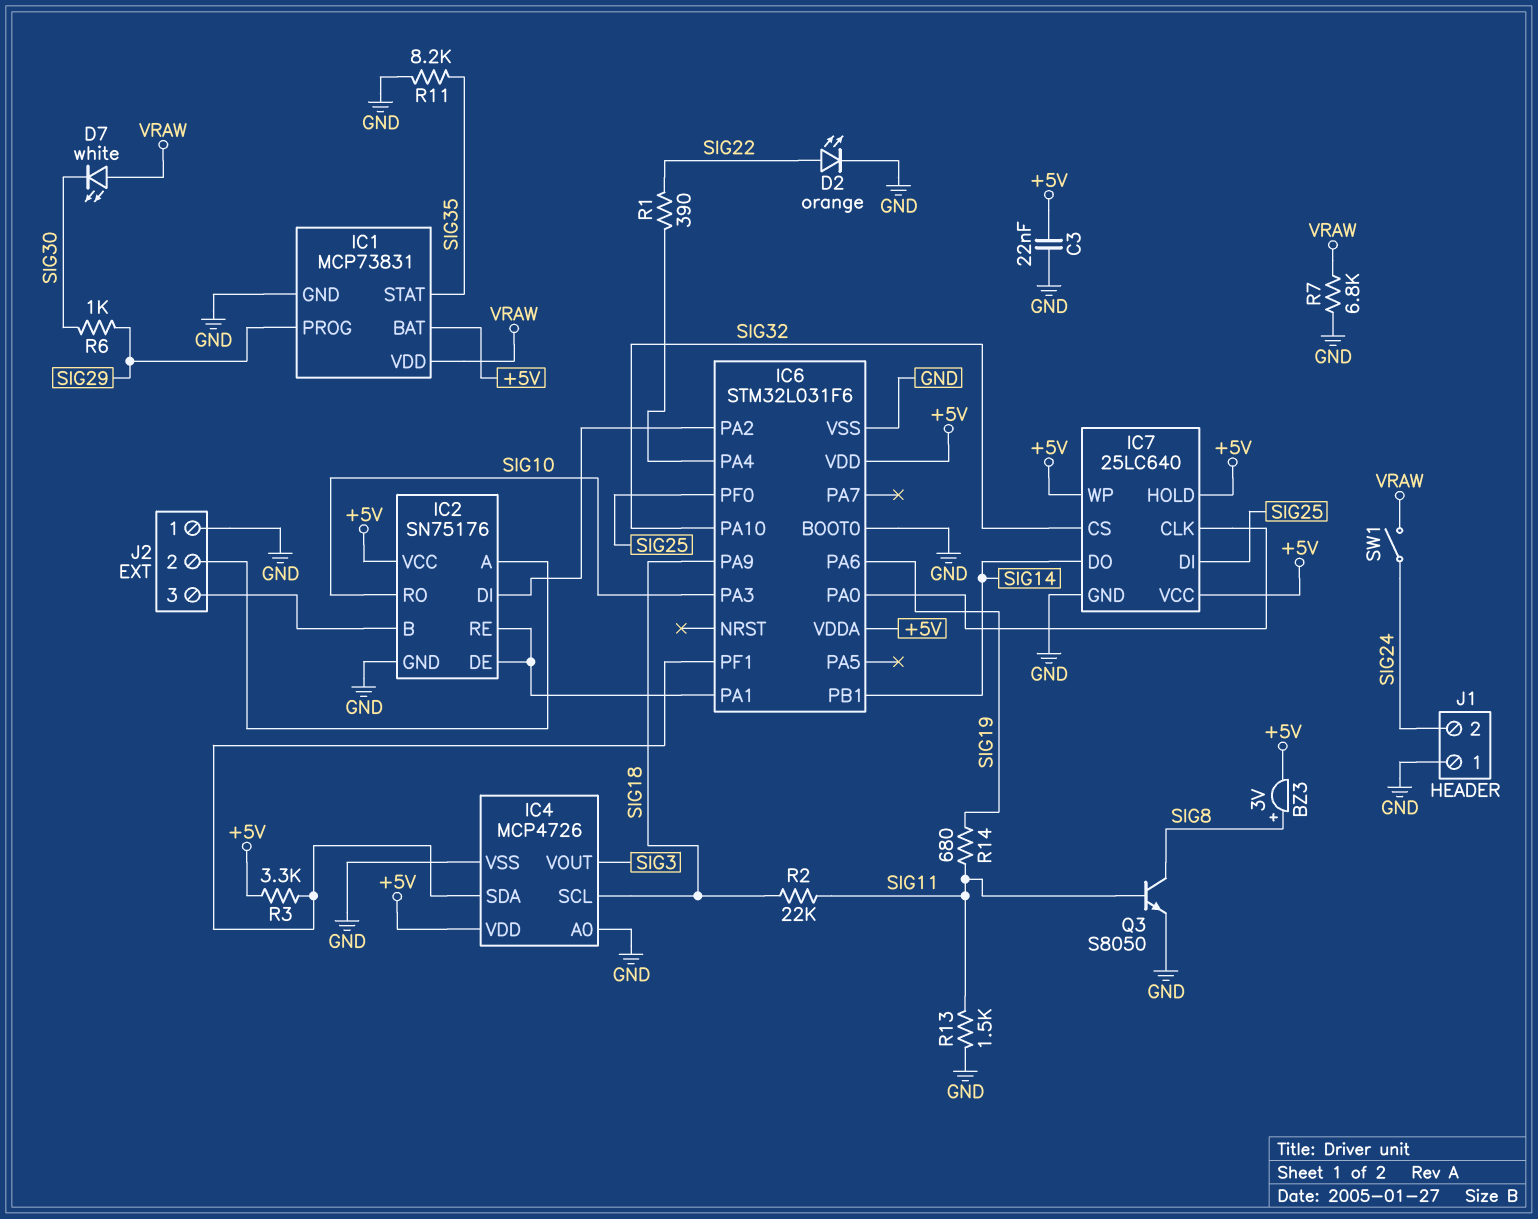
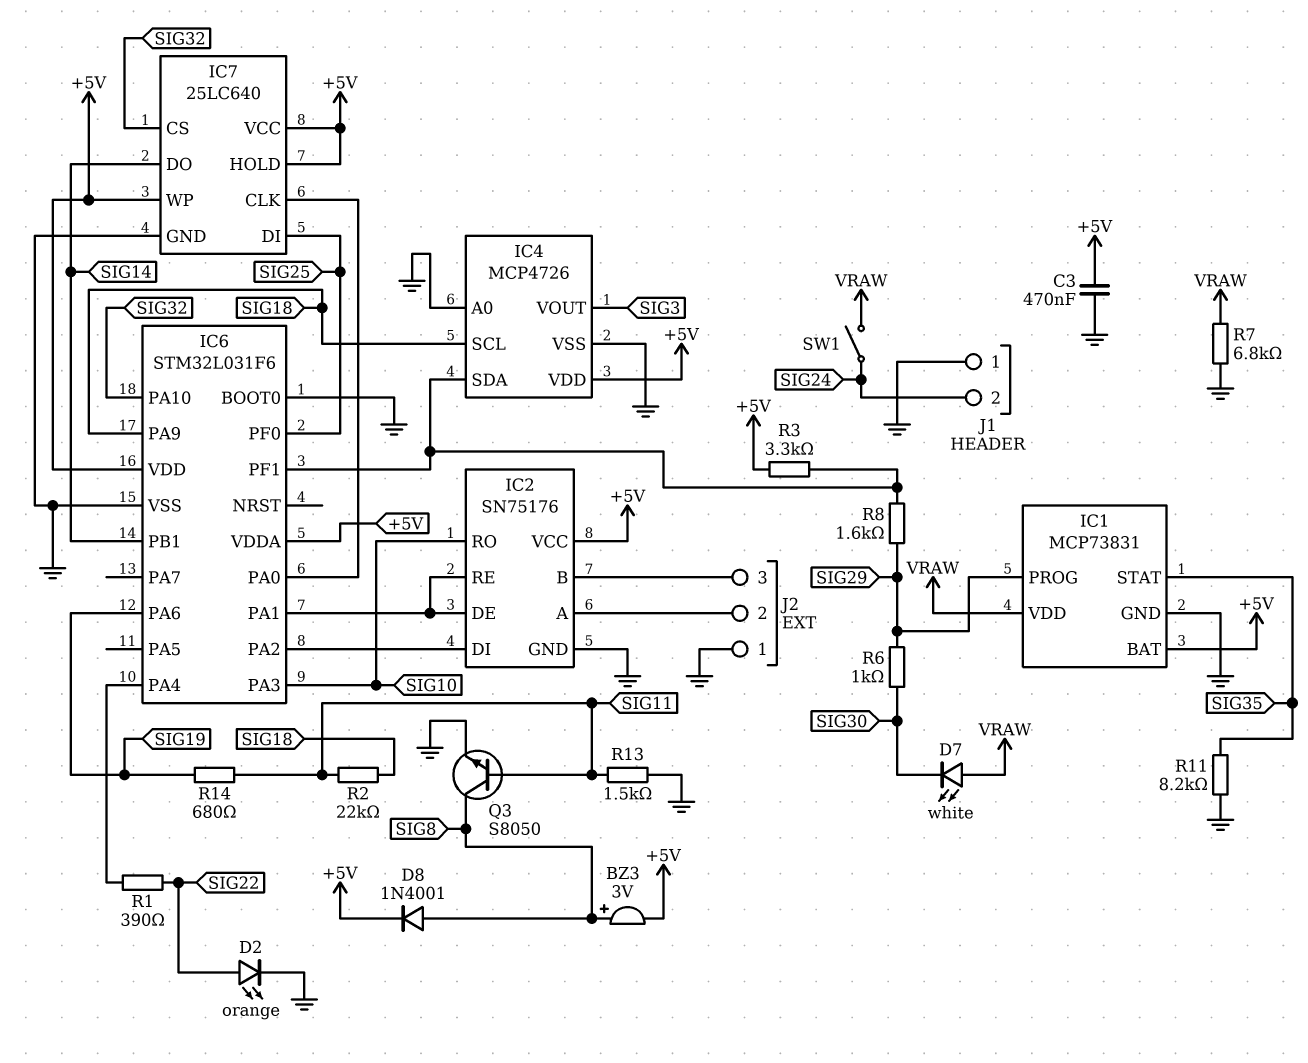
C3: 22nF (+5V, GND) -> 470nF (+5V, GND)
D8: none -> diode 1N4001 (A SIG8, K +5V)
R8: none -> 1.6k (IC4/SDA, SIG29)

